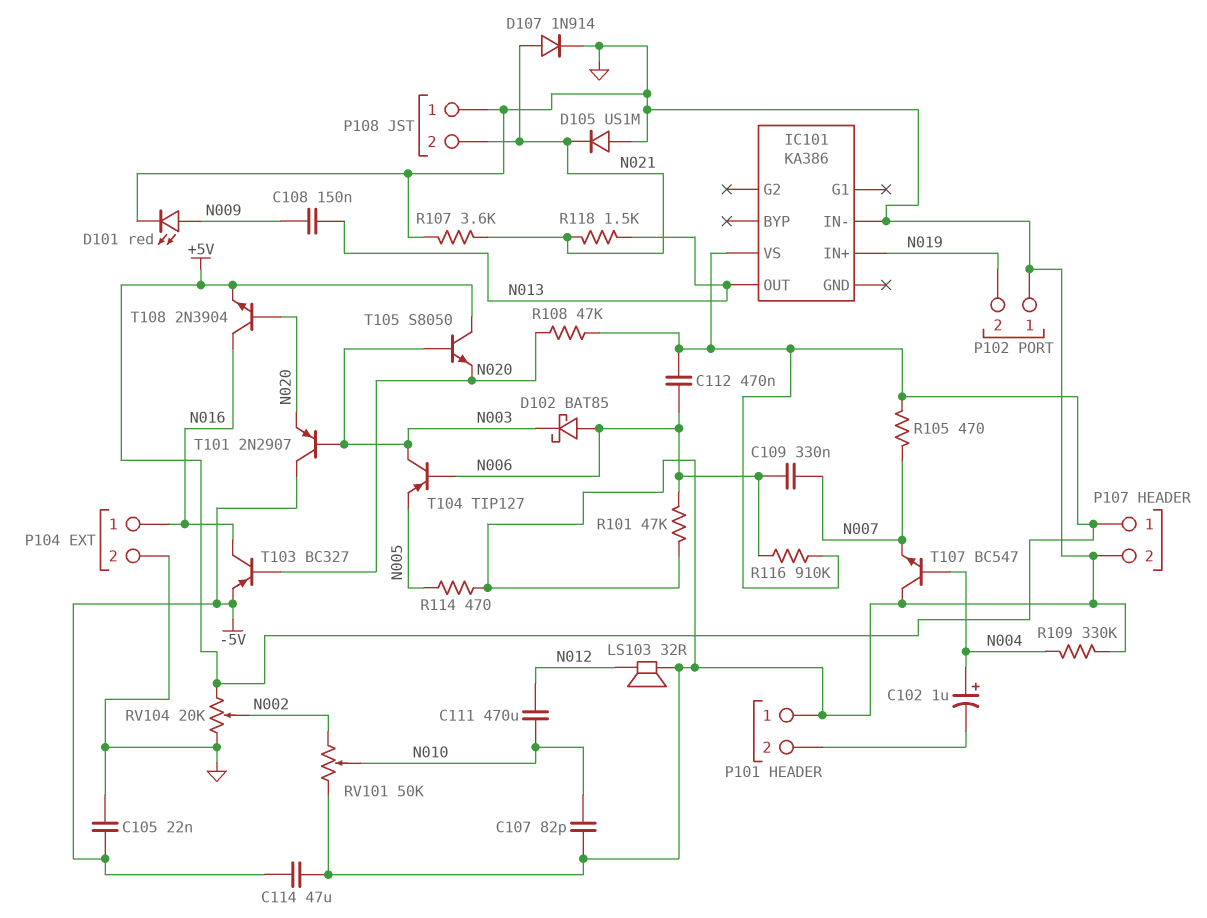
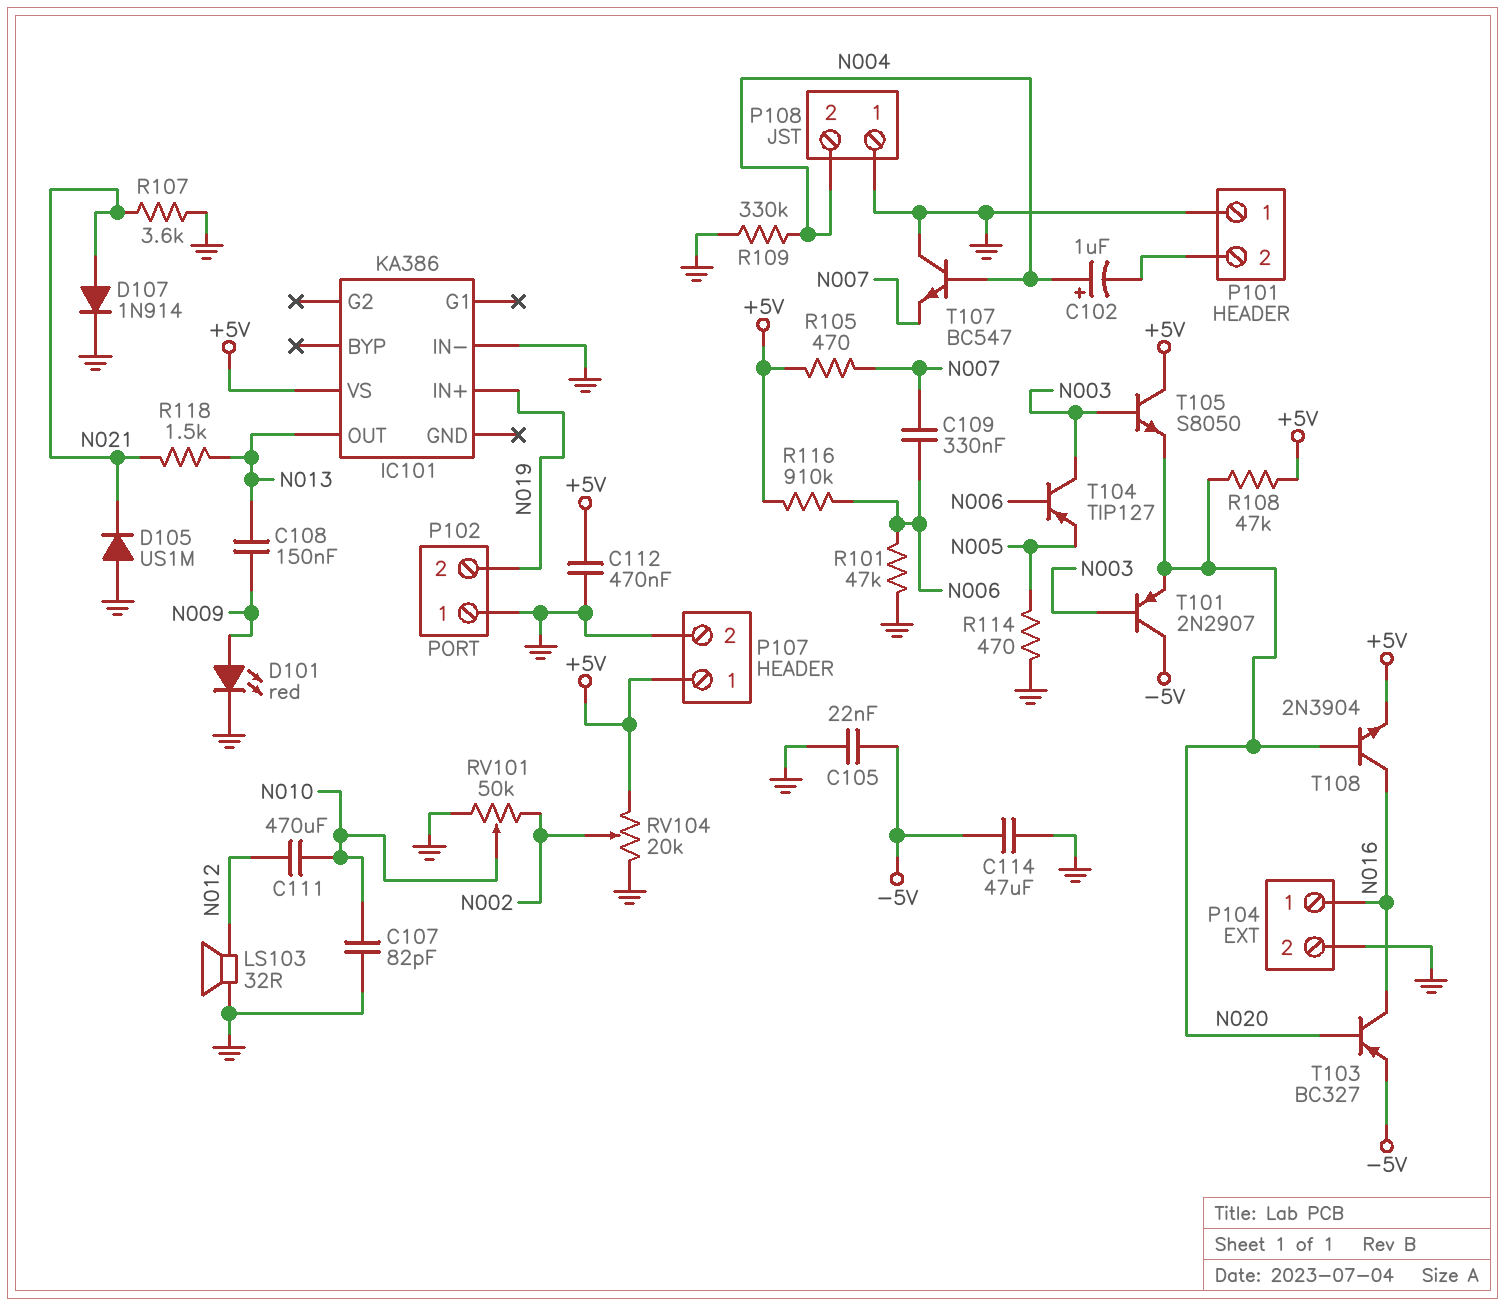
C112: 470nF (+5V, N006) -> 470nF (+5V, GND)
D102: schottky BAT85 (A N006, K N003) -> none
P108 pin 2: N021 -> N004

